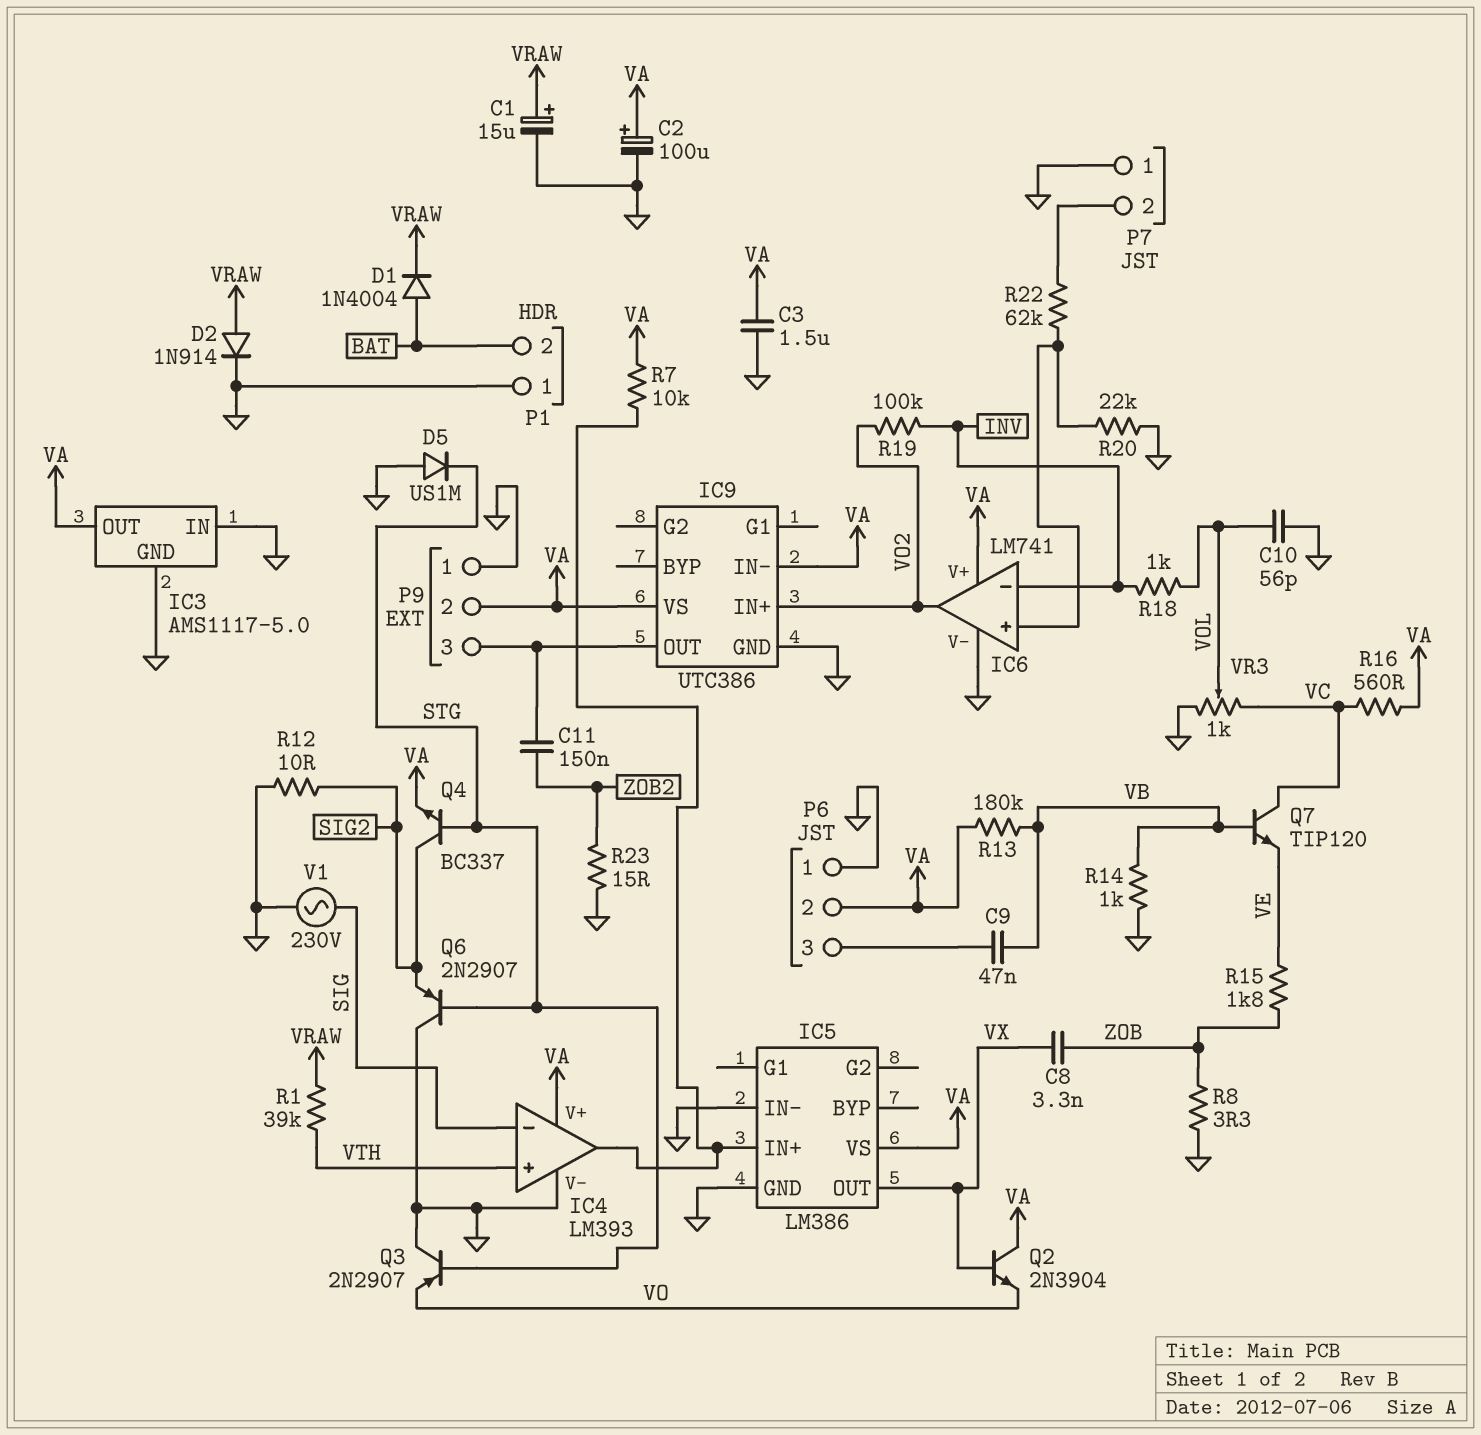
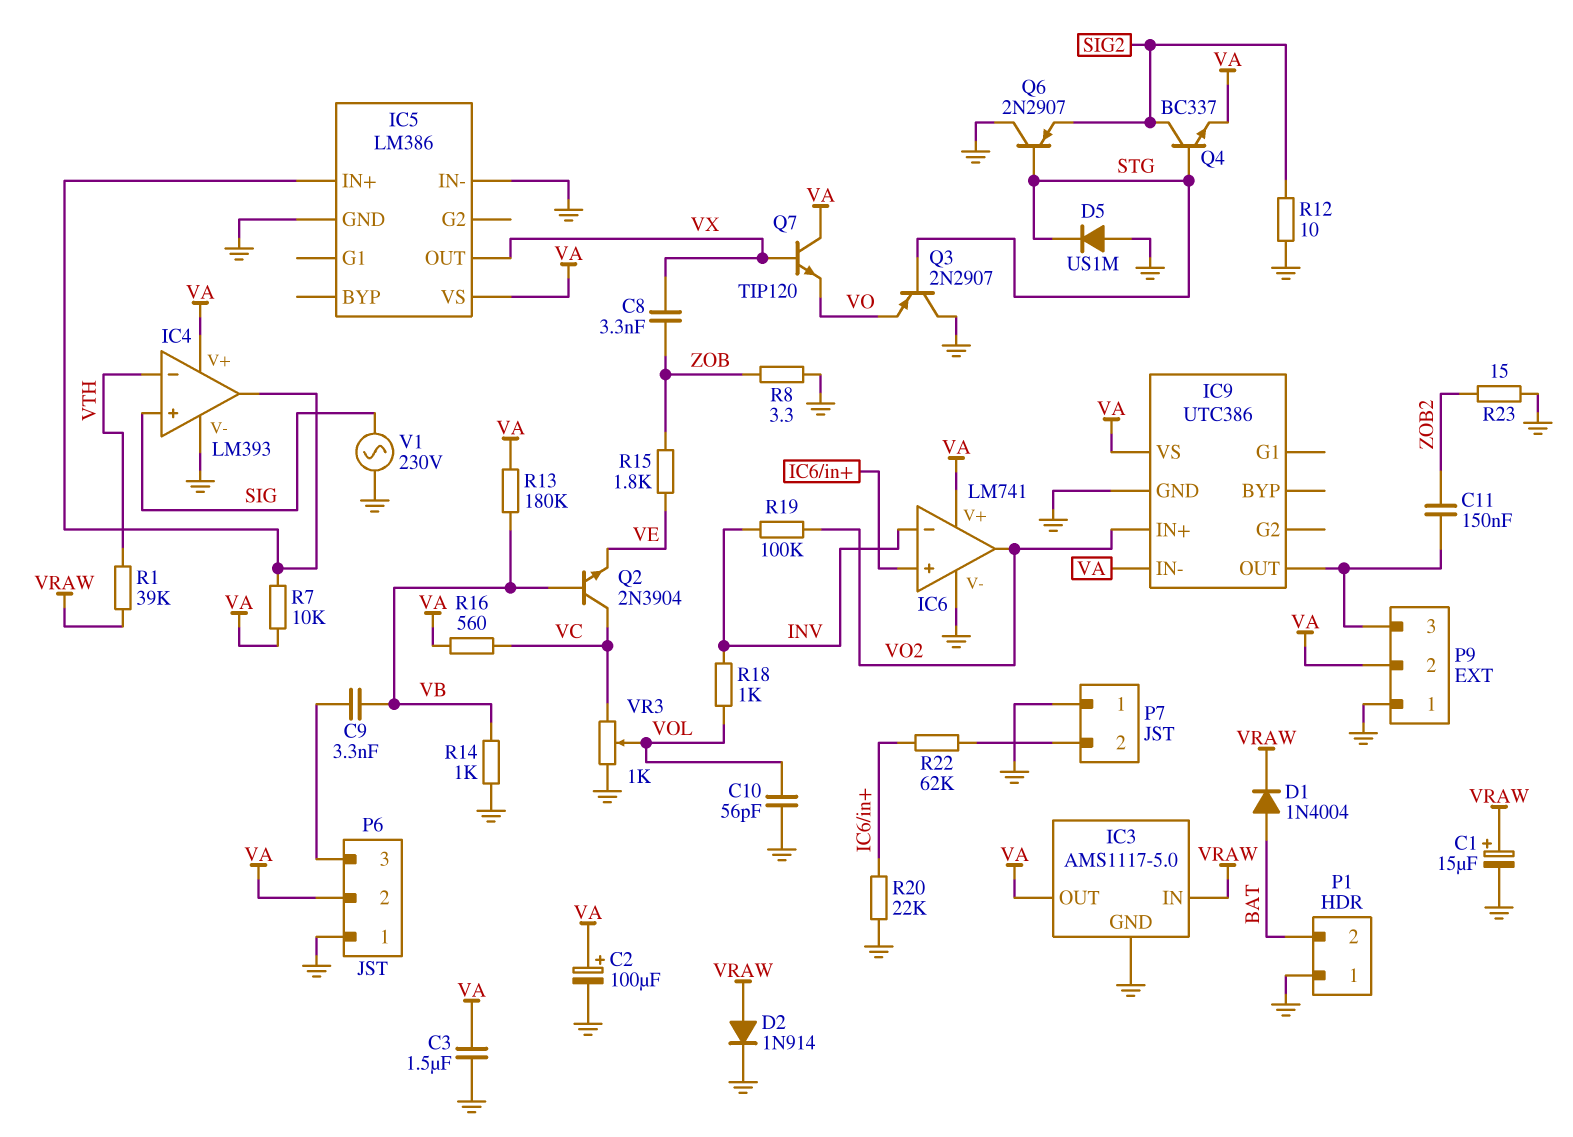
C9: 47nF (P6/3, VB) -> 3.3nF (P6/3, VB)
IC3 pin IN: GND -> VRAW
IC4 pin in+: VTH -> SIG
IC4 pin in-: SIG -> VTH
Q2: NPN 2N3904 (B VX, C VA, E VO) -> NPN 2N3904 (B VB, C VC, E VE)
Q7: NPN TIP120 (B VB, C VC, E VE) -> NPN TIP120 (B VX, C VA, E VO)

